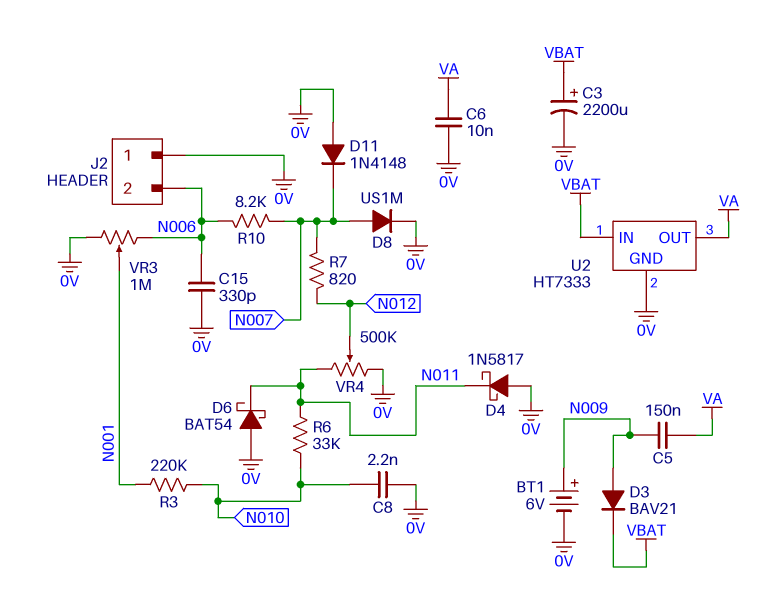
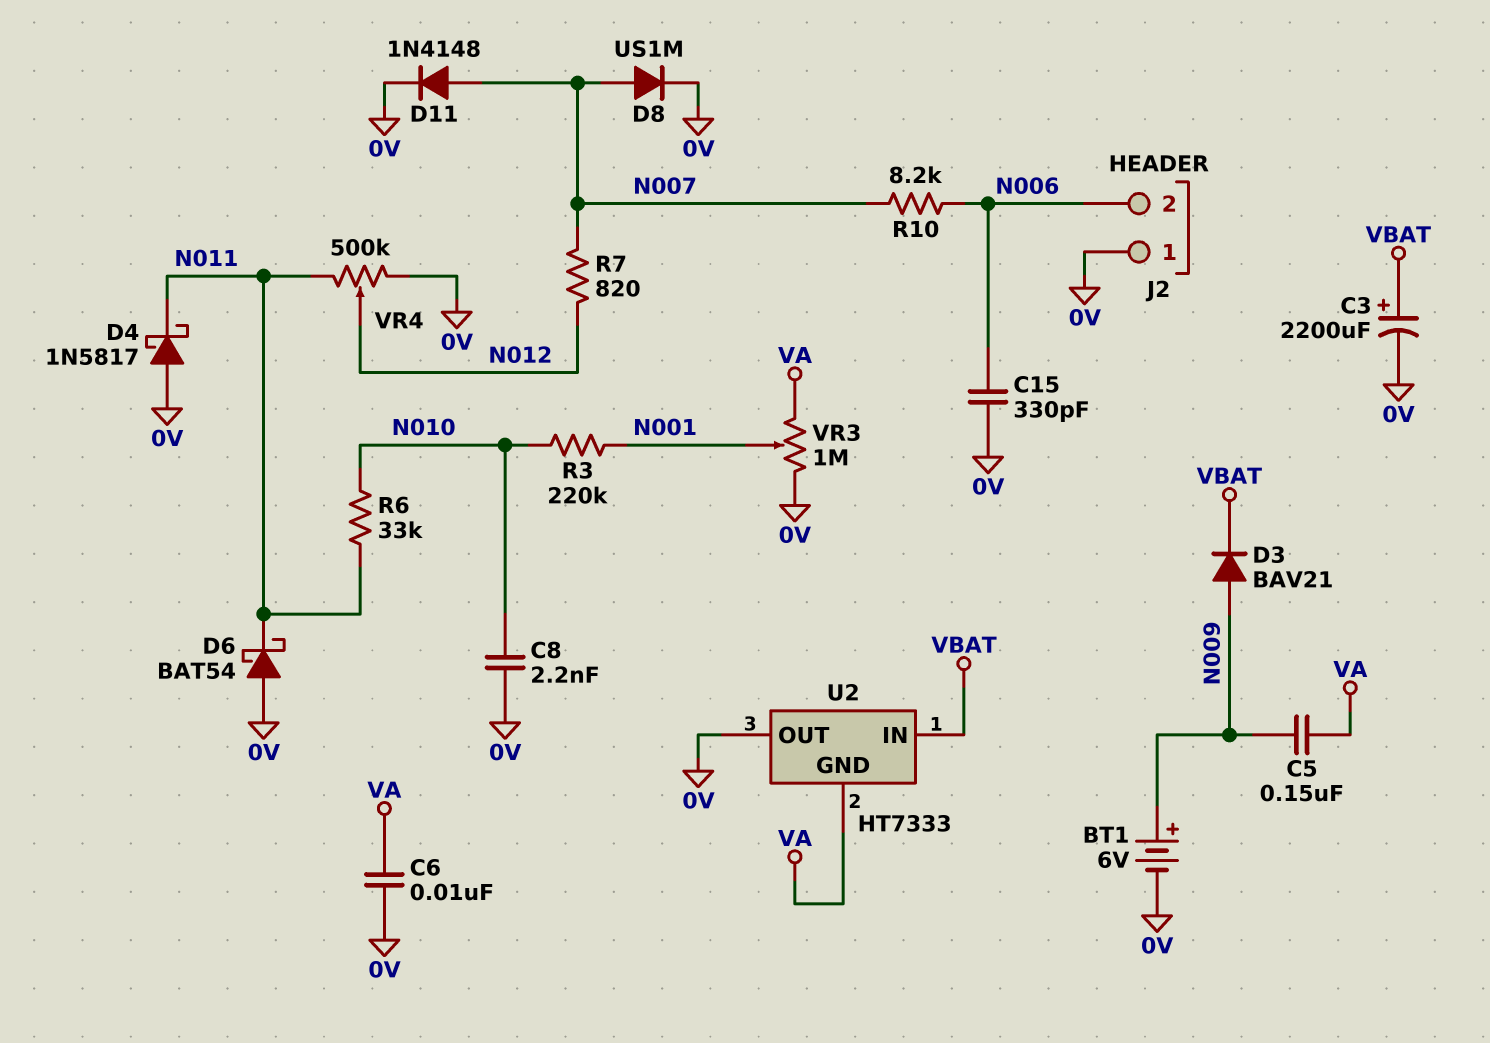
D11: diode 1N4148 (A 0V, K N007) -> diode 1N4148 (A N007, K 0V)
U2 pin GND: 0V -> VA
U2 pin OUT: VA -> 0V
VR3: 1M (0V, N006, wiper N001) -> 1M (0V, VA, wiper N001)

